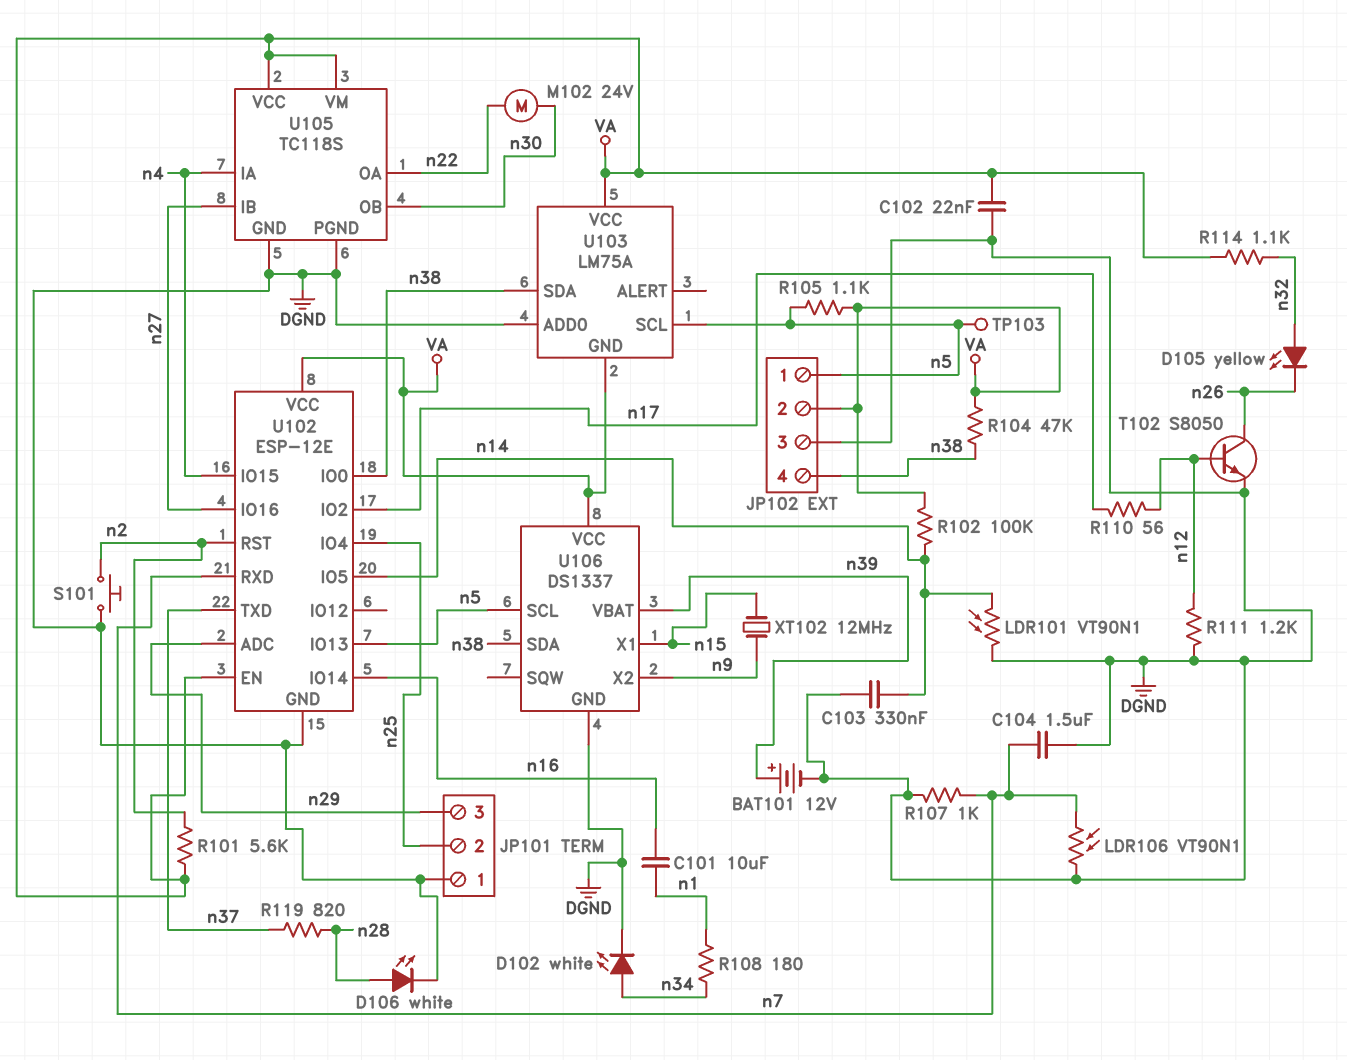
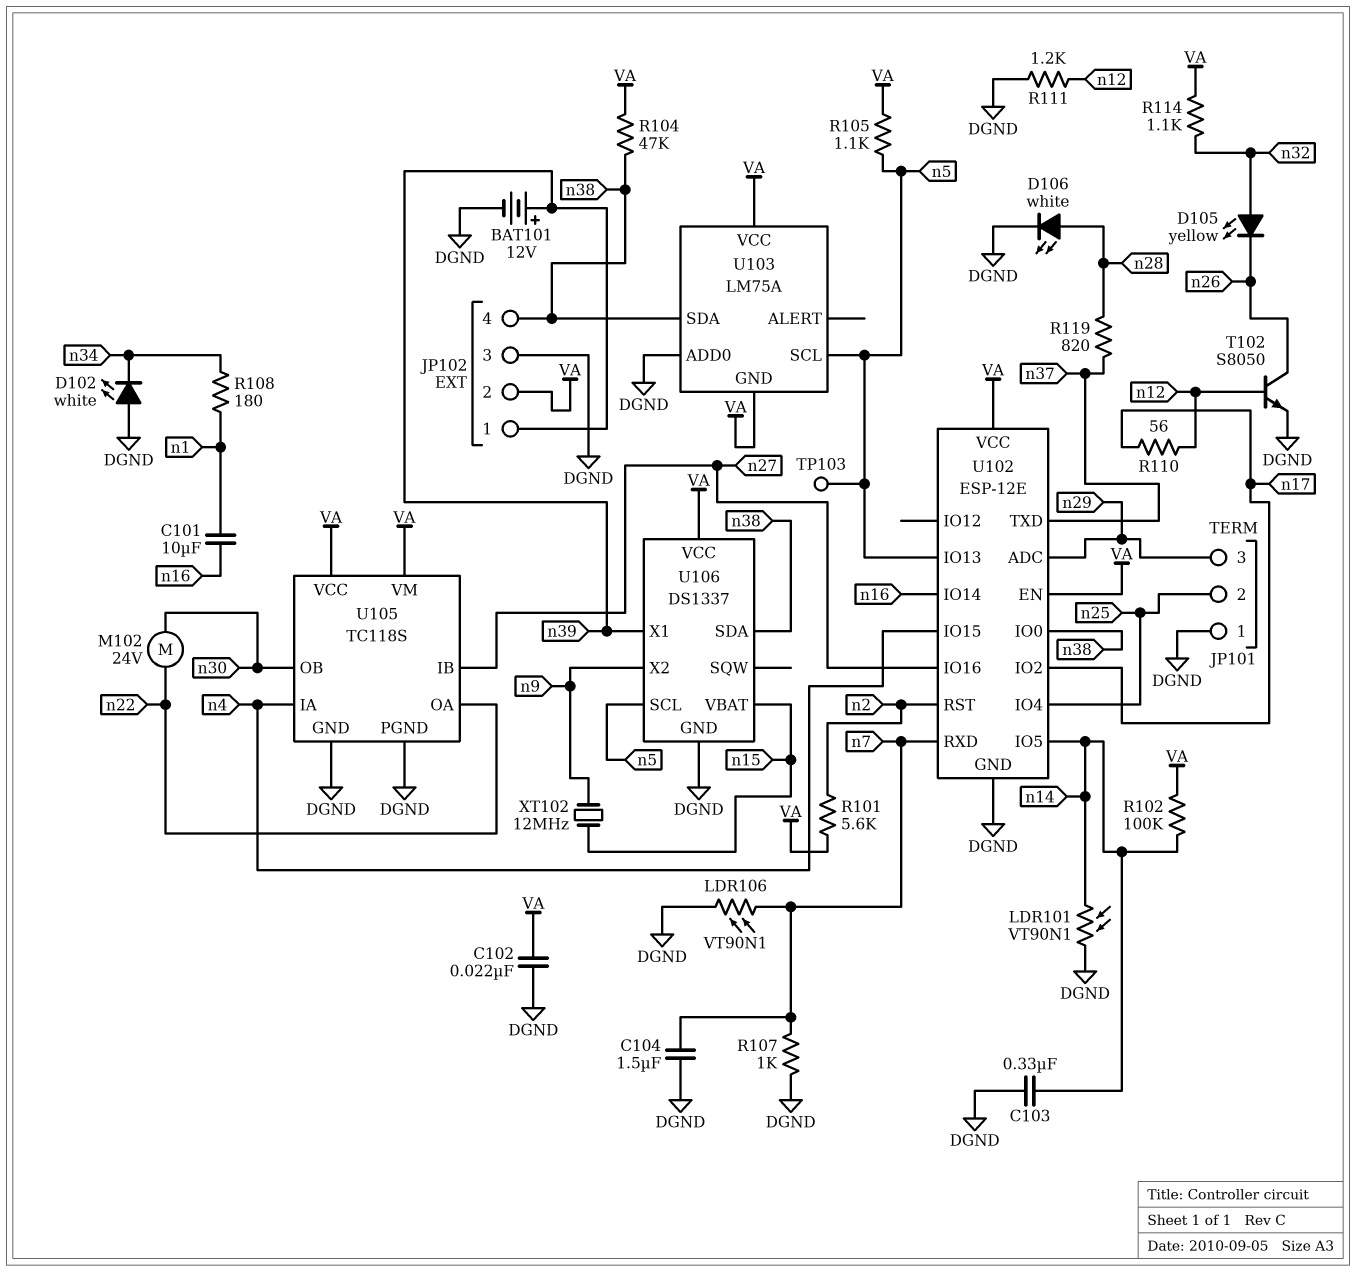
D102: LED white (A n34, K DGND) -> LED white (A DGND, K n34)
JP102 pin 1: n5 -> n39
S101: button (DGND, n2) -> none
U106 pin VBAT: n39 -> n15
U106 pin X1: n15 -> n39

